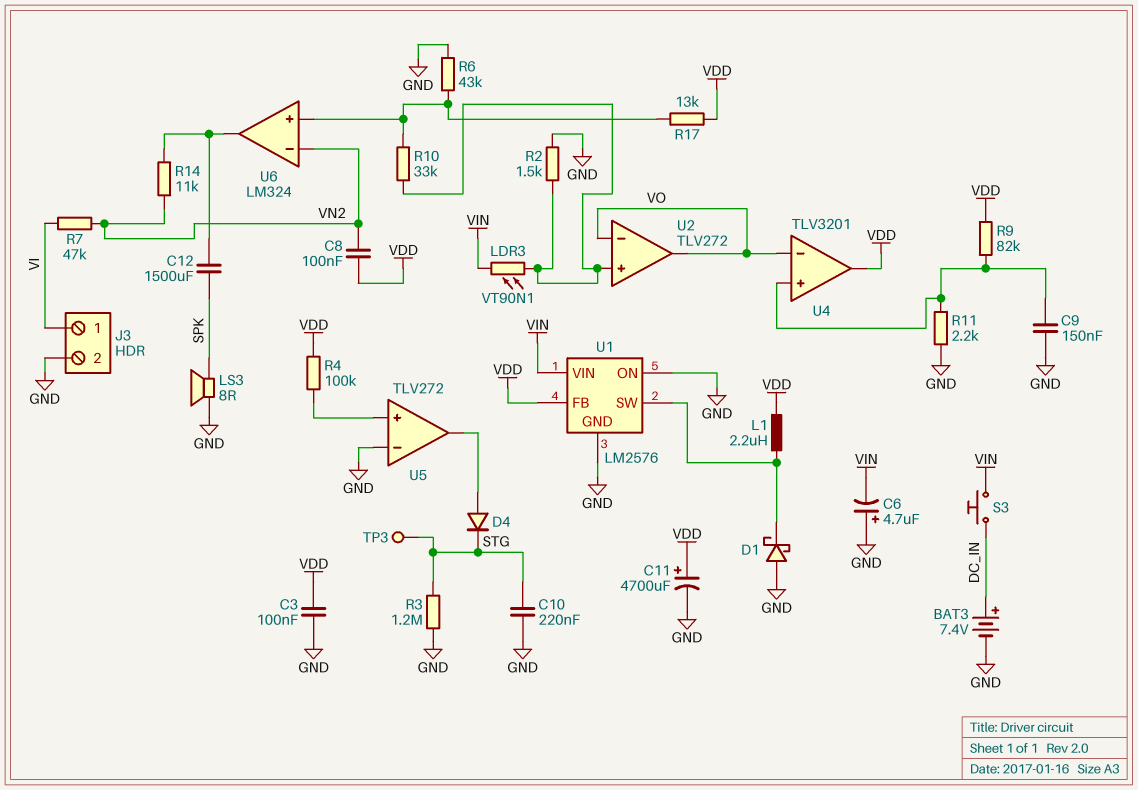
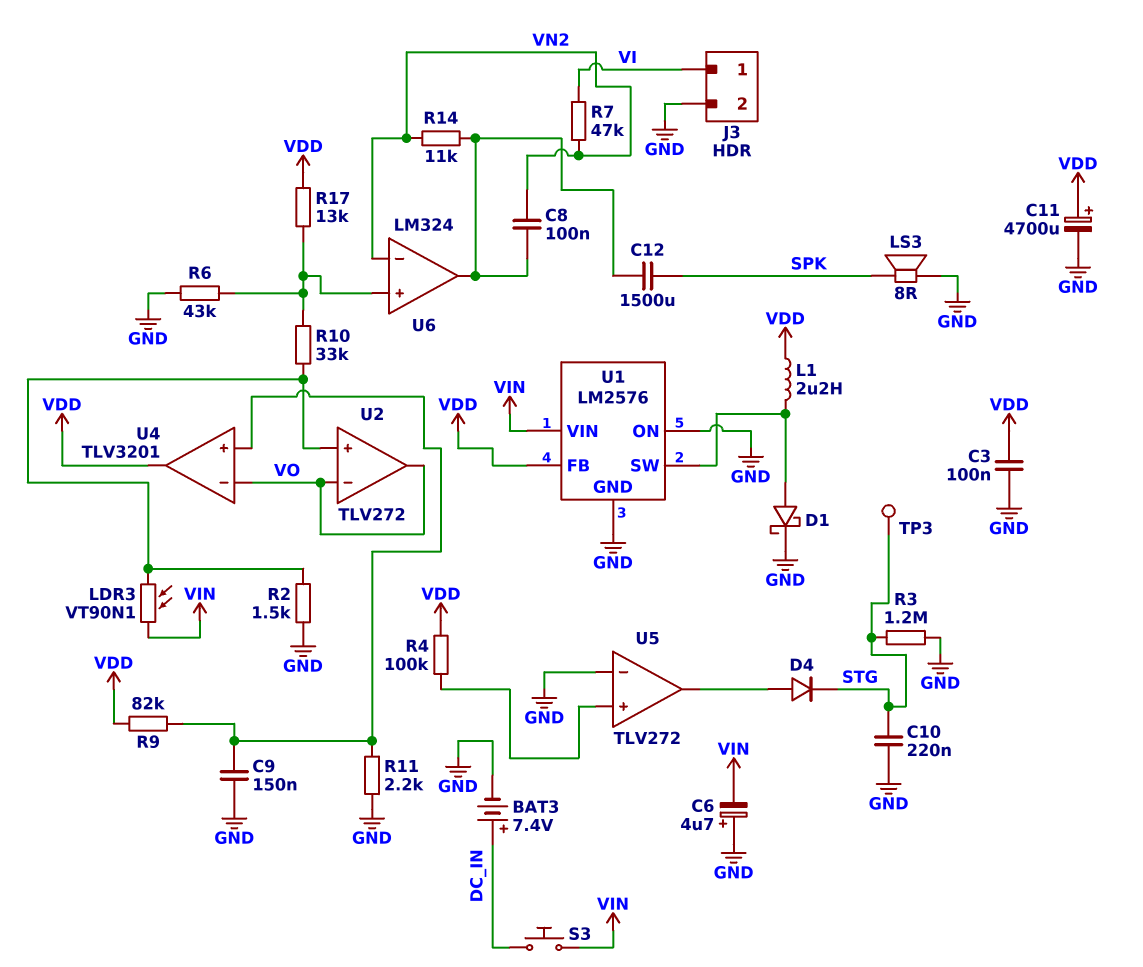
C8: 100nF (VDD, VN2) -> 100nF (U6/out, VN2)
D1: schottky (A GND, K U1/SW) -> schottky (A U1/SW, K GND)

